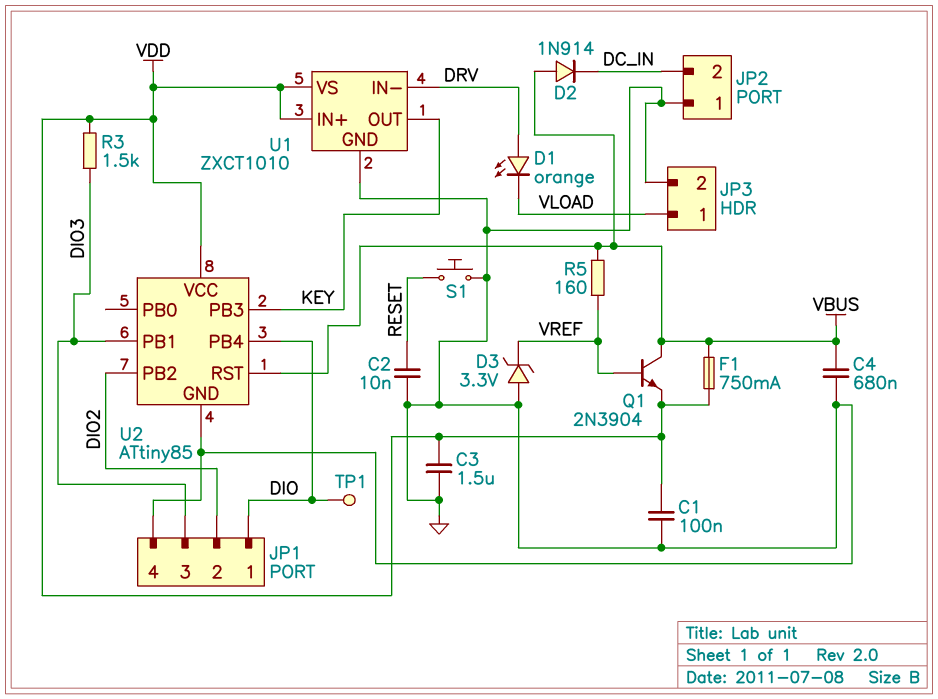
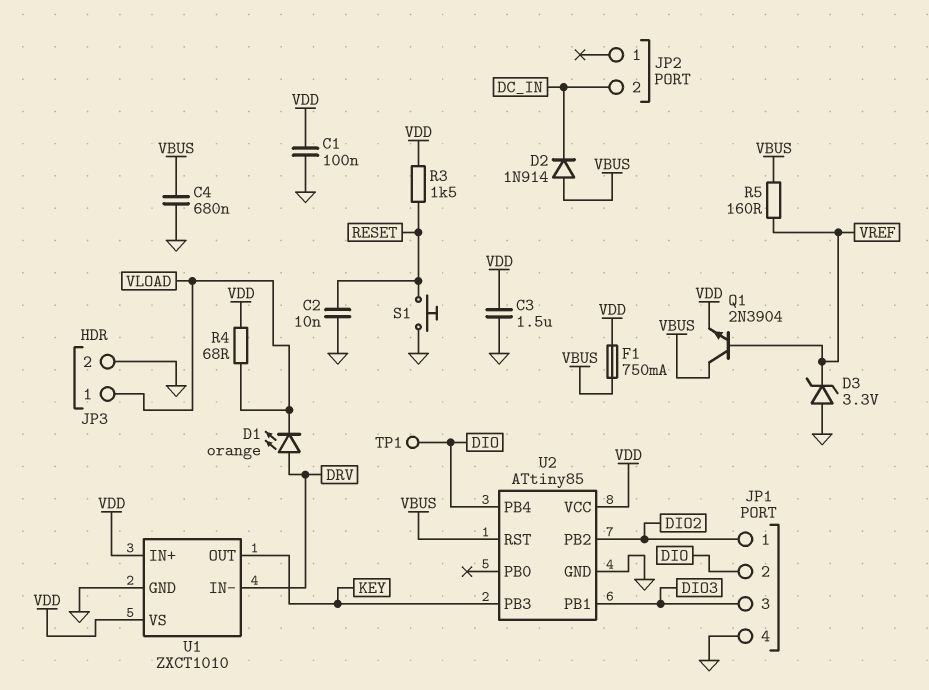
JP1 pin 1: DIO -> DIO2
JP1 pin 2: DIO2 -> DIO
JP2 pin 1: GND -> none
R3: 1.5k (DIO3, VDD) -> 1.5k (RESET, VDD)
R4: none -> 68 (VDD, VLOAD)

